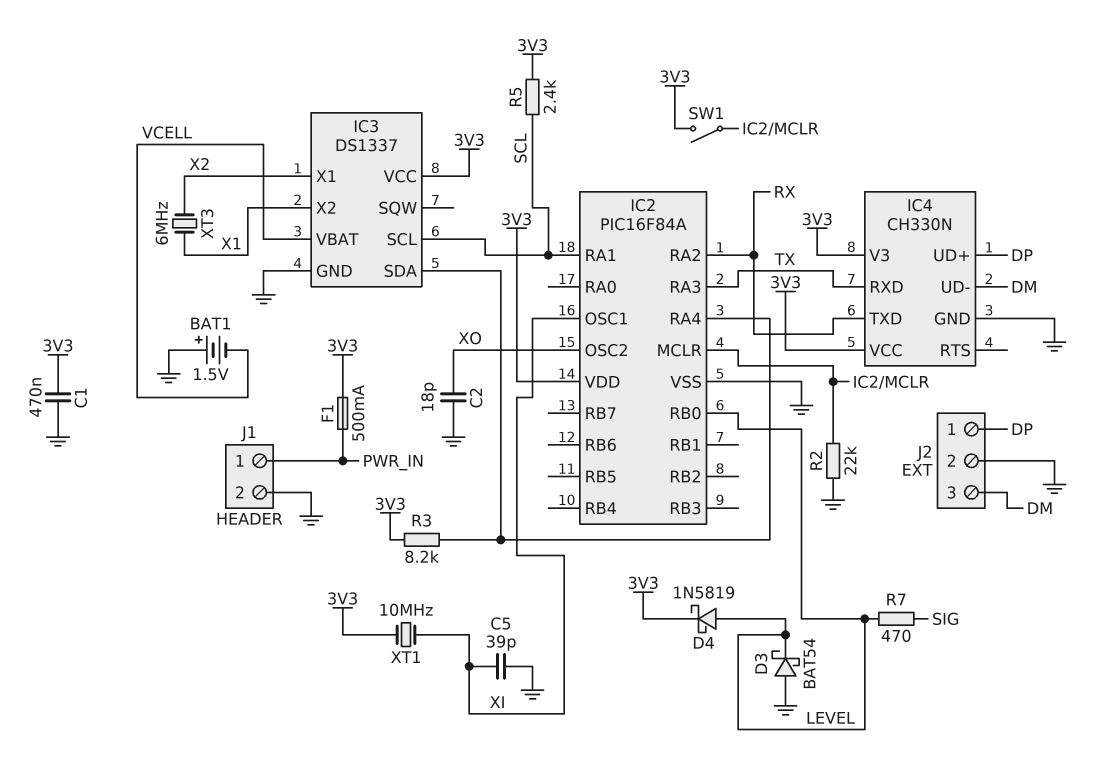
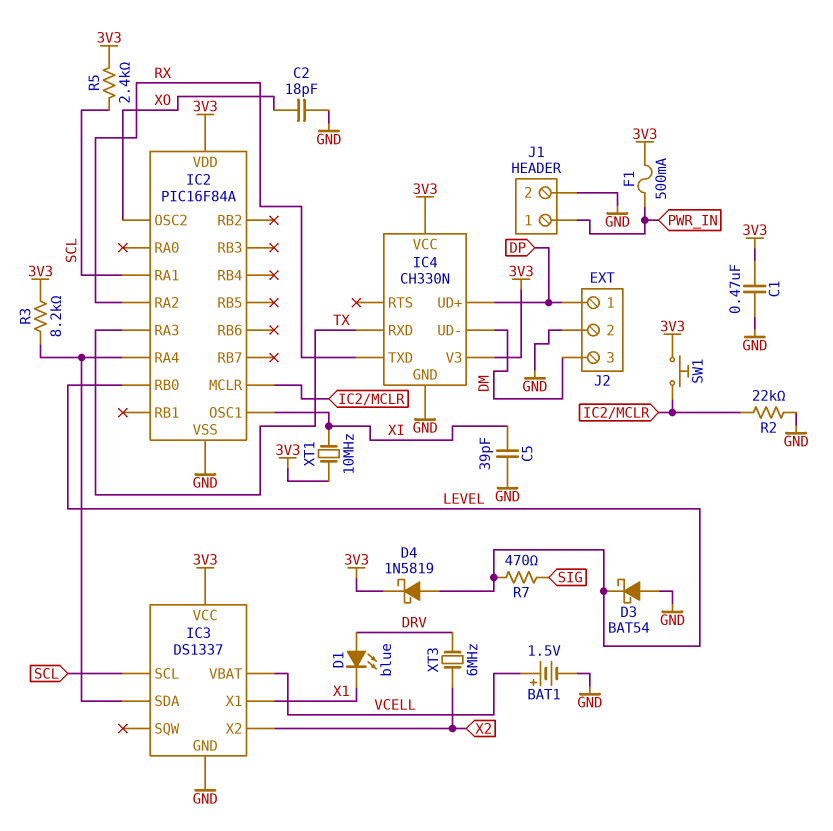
BAT1: 1.5V (plus GND, minus VCELL) -> 1.5V (plus VCELL, minus GND)
D1: none -> LED blue (A DRV, K X1)
IC3 pin X1: X2 -> X1
IC3 pin X2: X1 -> X2
SW1: switch (3V3, IC2/MCLR) -> button (3V3, IC2/MCLR)
XT3: 6MHz (X1, X2) -> 6MHz (DRV, X2)

